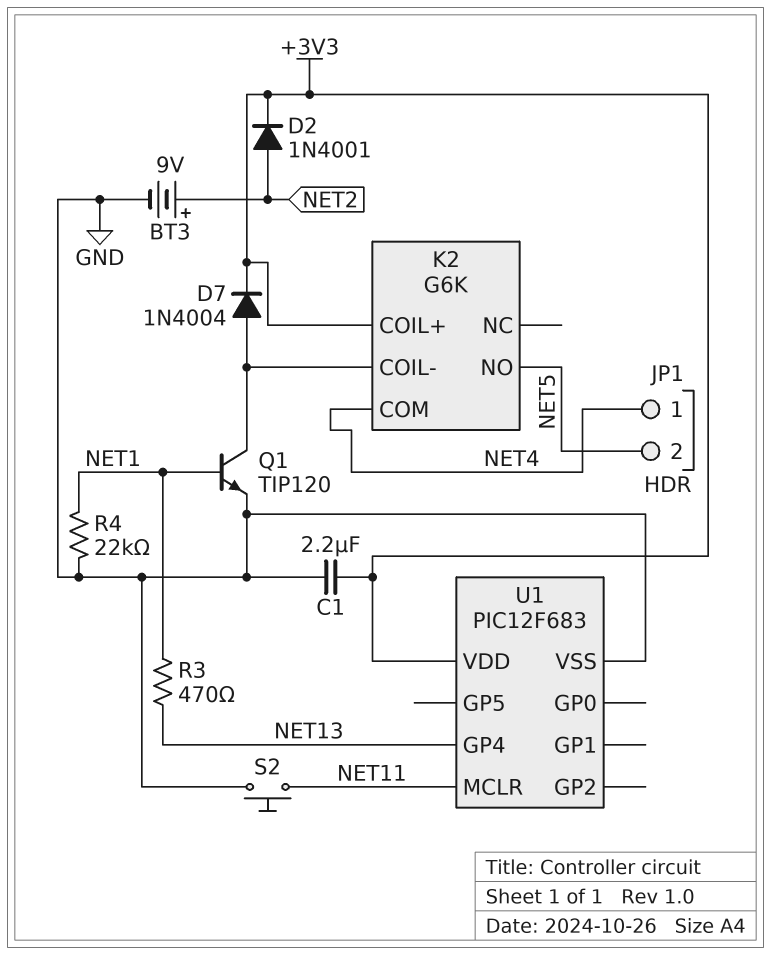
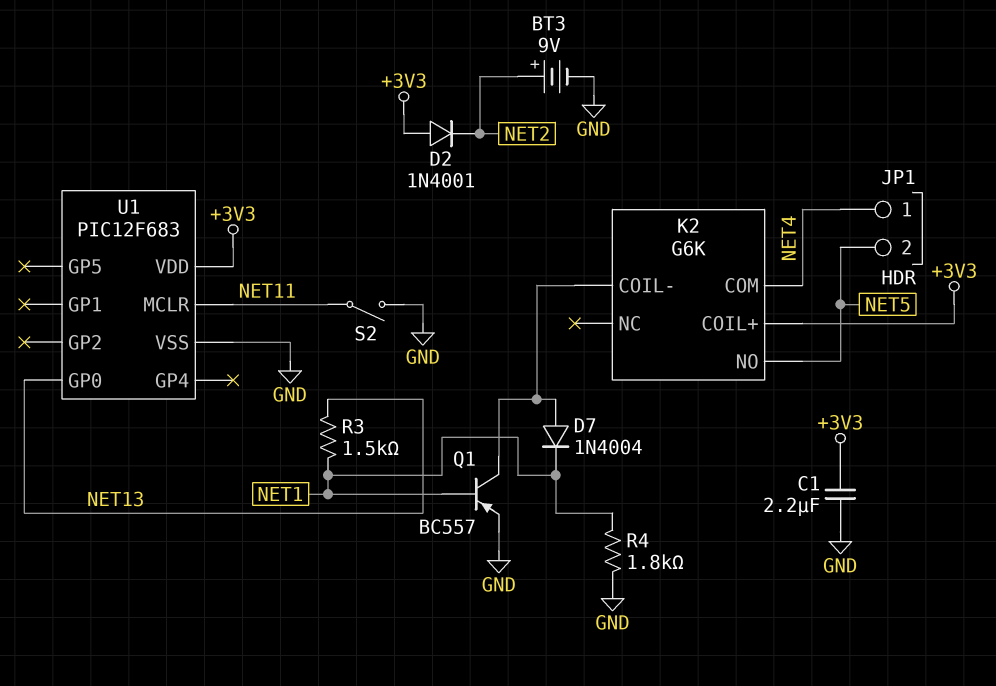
D2: diode 1N4001 (A NET2, K +3V3) -> diode 1N4001 (A +3V3, K NET2)
D7: diode 1N4004 (A K2/COIL-, K +3V3) -> diode 1N4004 (A K2/COIL-, K NET1)
Q1: NPN TIP120 (B NET1, C K2/COIL-, E GND) -> PNP BC557 (B NET1, C K2/COIL-, E GND)
R3: 470 (NET1, NET13) -> 1.5k (NET1, NET13)
R4: 22k (GND, NET1) -> 1.8k (GND, NET1)
S2: button (GND, NET11) -> switch (GND, NET11)
U1 pin GP0: none -> NET13
U1 pin GP4: NET13 -> none

